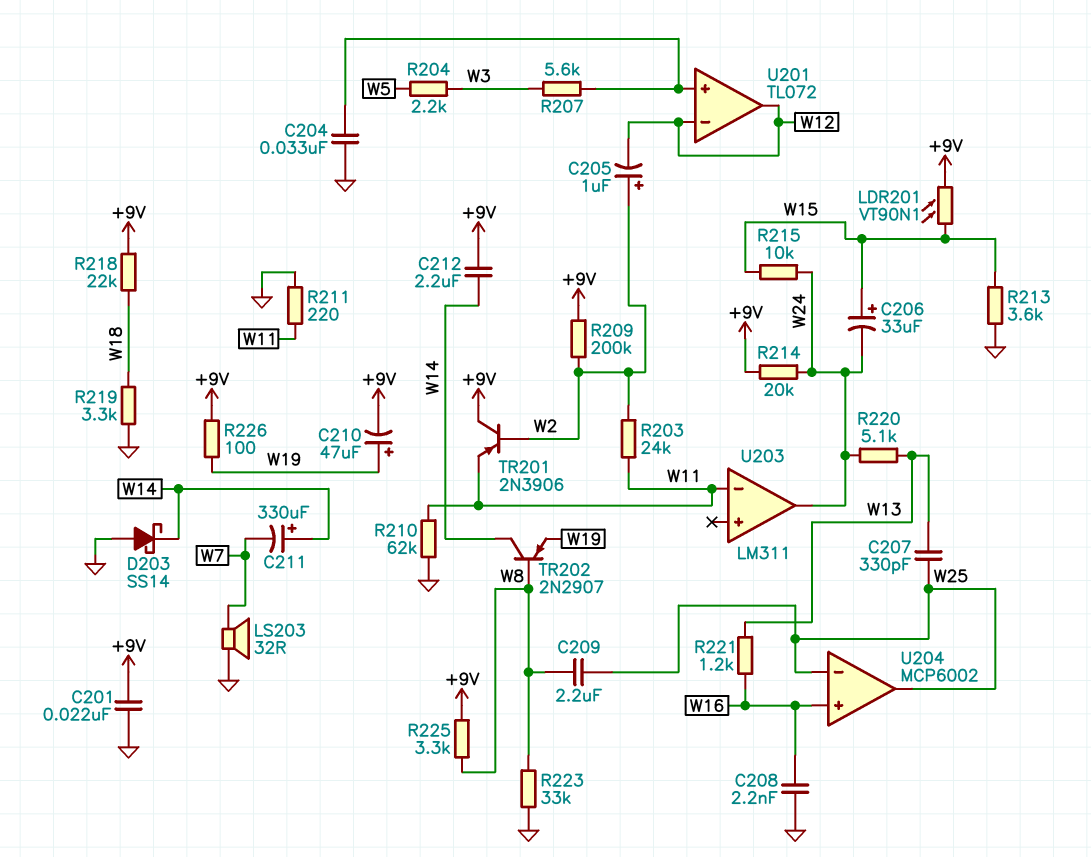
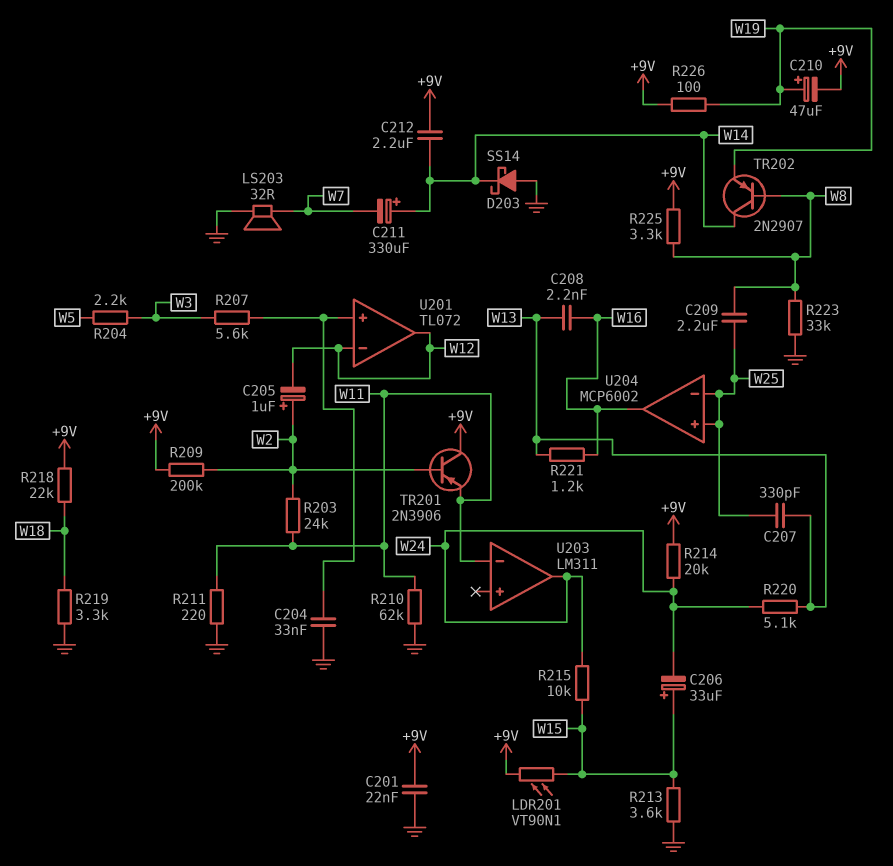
C208: 2.2nF (GND, W16) -> 2.2nF (W13, W16)
U204 pin in+: W16 -> W25
U204 pin out: W25 -> W16

